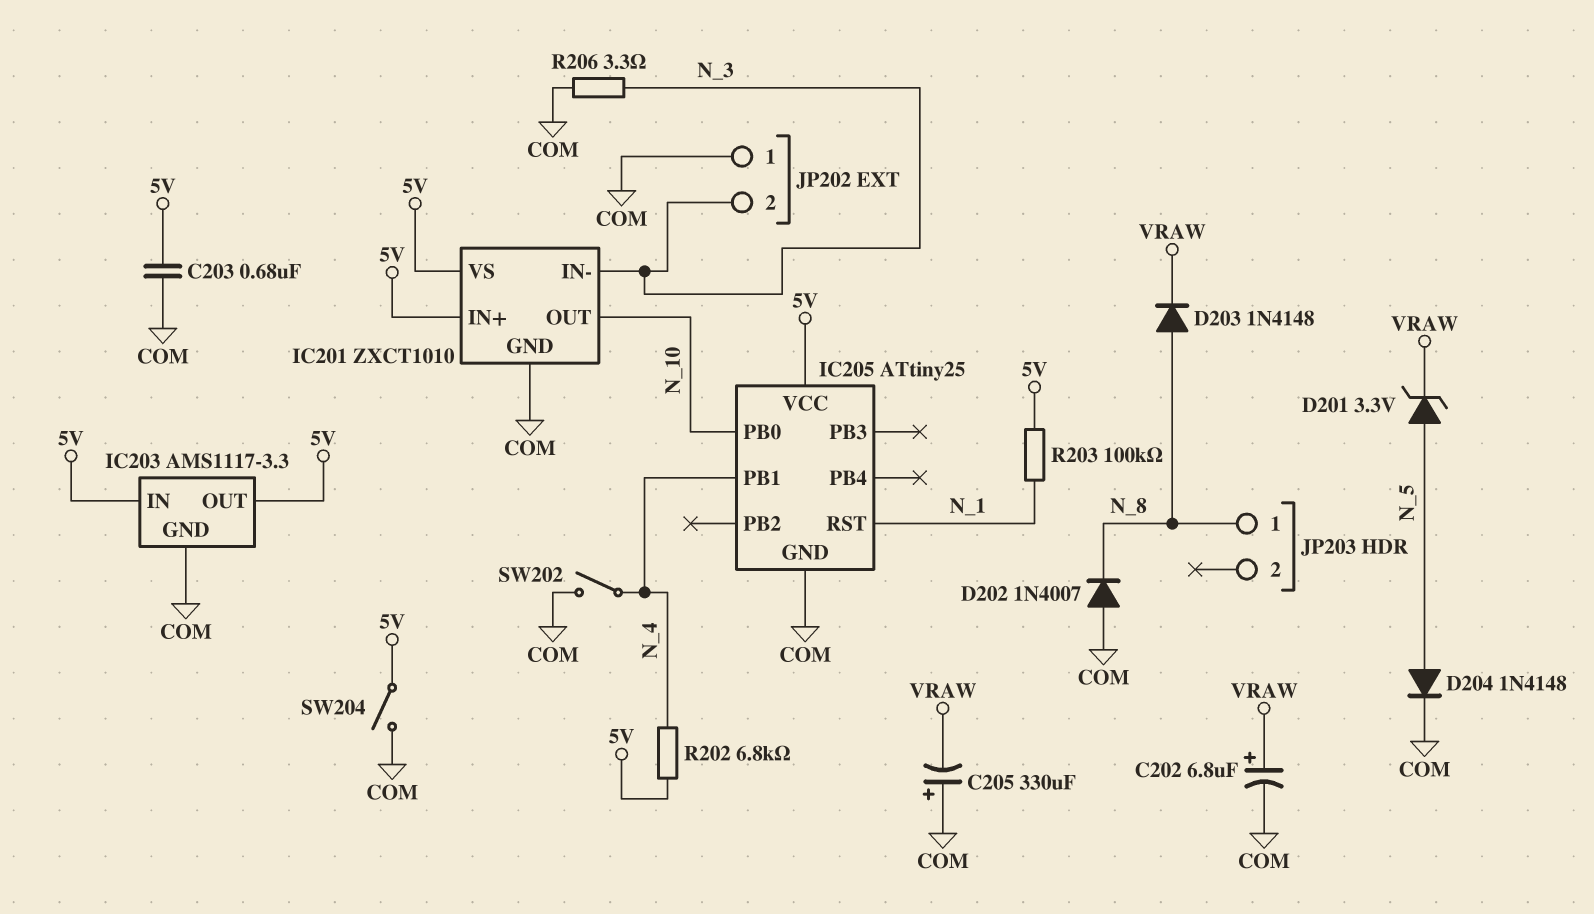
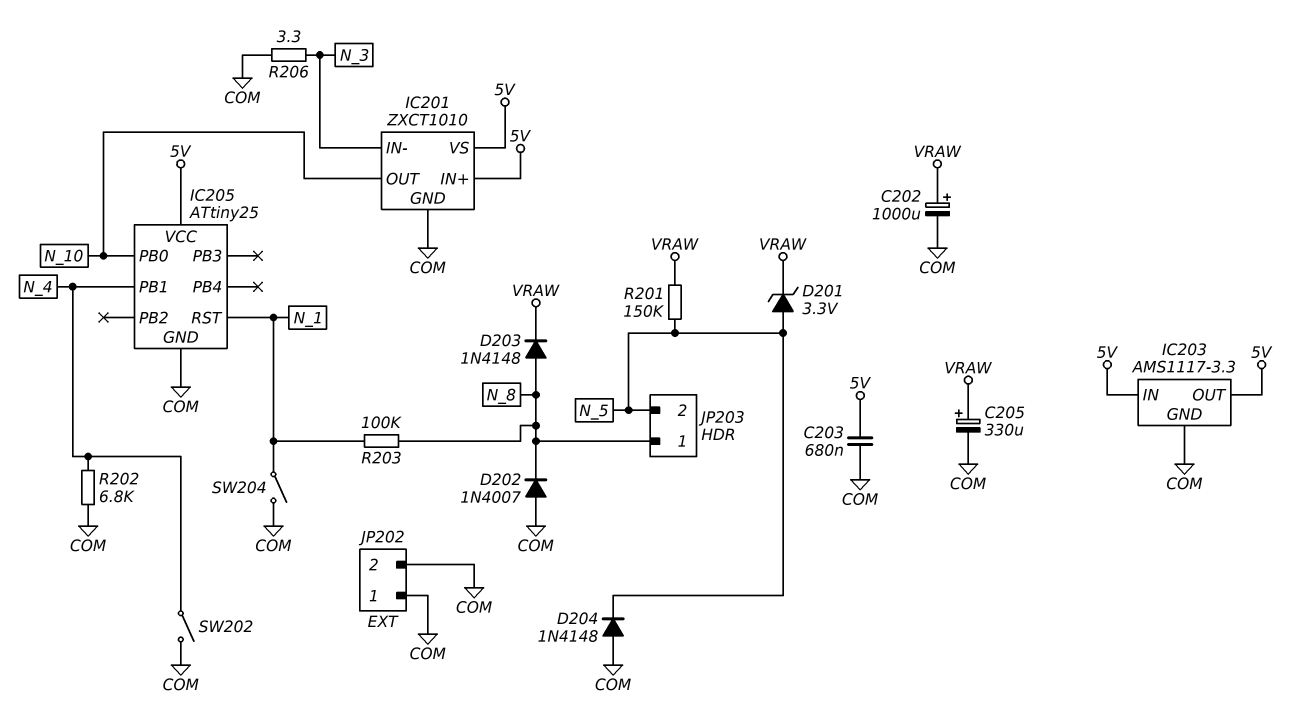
C202: 6.8uF (plus VRAW, minus COM) -> 1000uF (plus VRAW, minus COM)
C205: 330uF (plus COM, minus VRAW) -> 330uF (plus VRAW, minus COM)
D204: diode 1N4148 (A N_5, K COM) -> diode 1N4148 (A COM, K N_5)
JP202 pin 2: N_3 -> COM
JP203 pin 2: none -> N_5
R201: none -> 150k (N_5, VRAW)
R202: 6.8k (5V, N_4) -> 6.8k (COM, N_4)
R203: 100k (5V, N_1) -> 100k (N_1, N_8)
SW204: switch (5V, COM) -> switch (COM, N_1)

